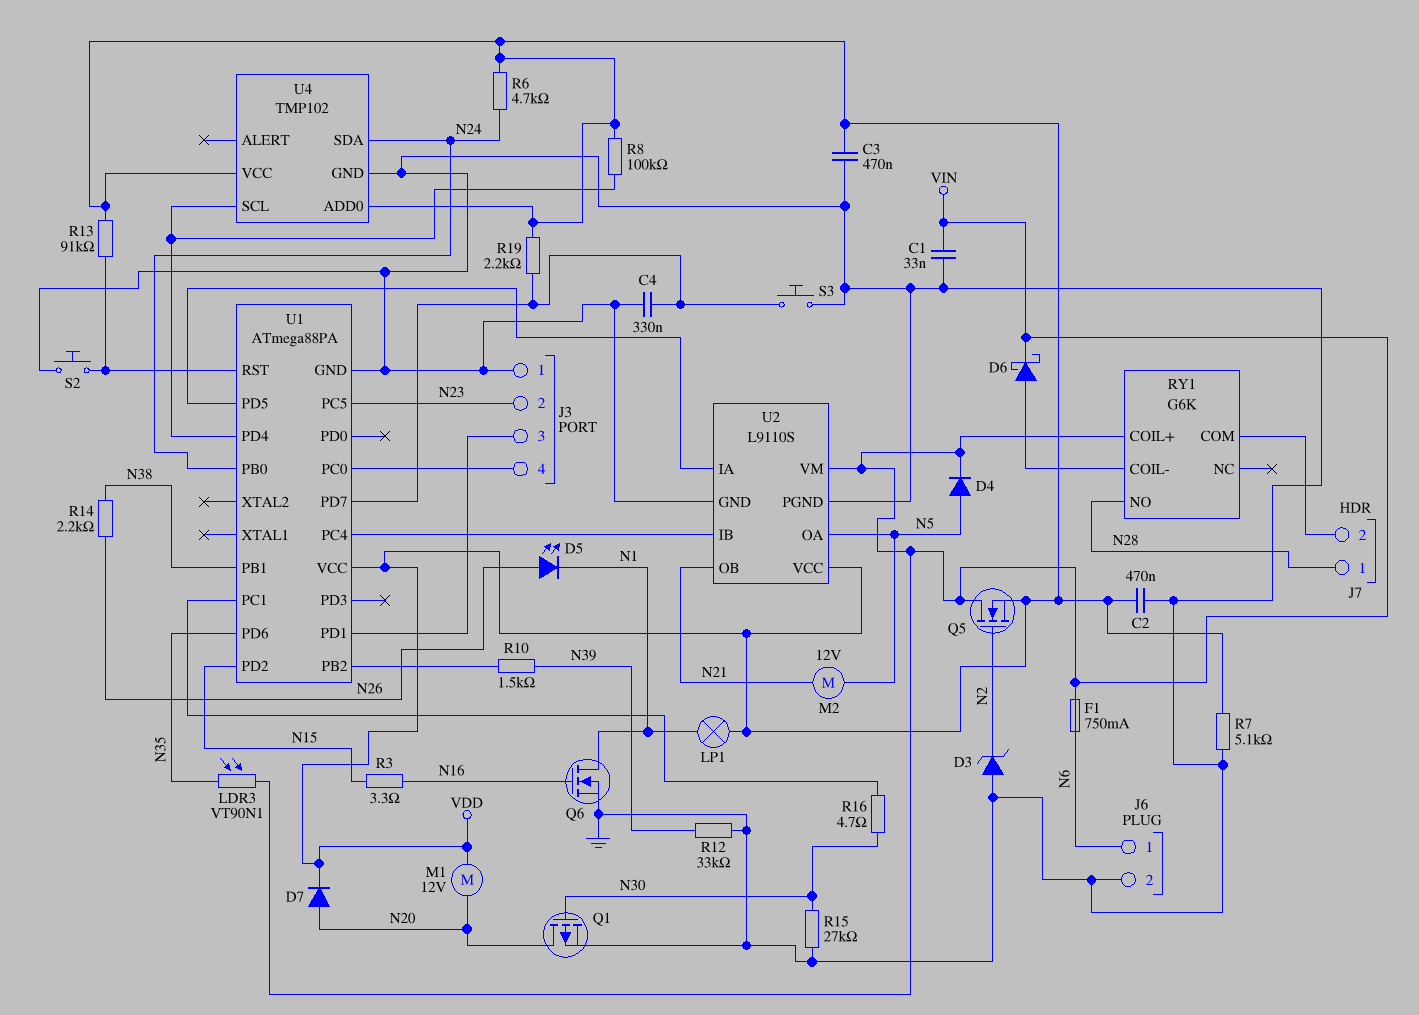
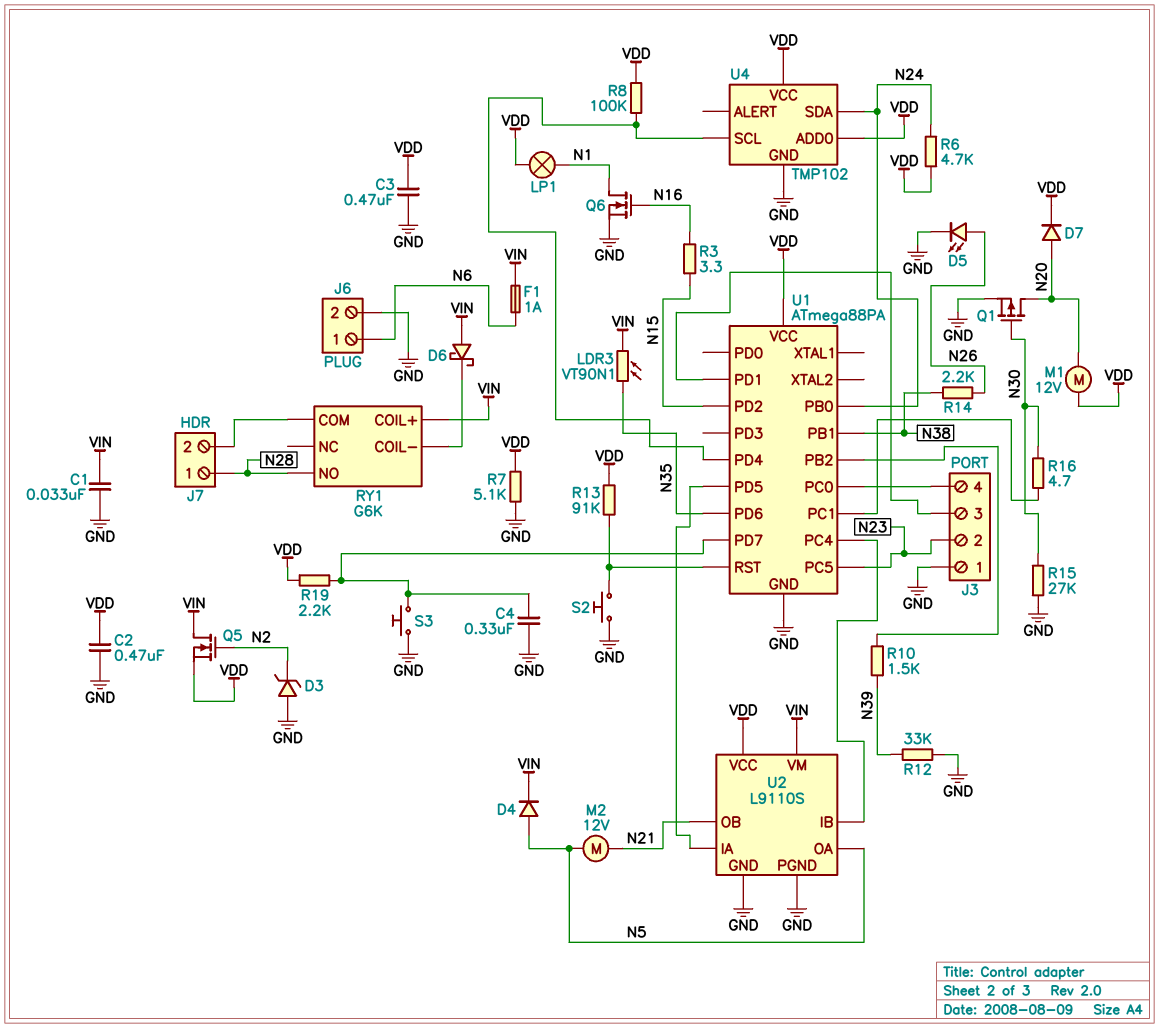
D5: LED (A N26, K N1) -> LED (A N26, K GND)
D6: schottky (A RY1/COIL-, K VIN) -> schottky (A VIN, K RY1/COIL-)
F1: 750mA (N6, VIN) -> 1A (N6, VIN)

